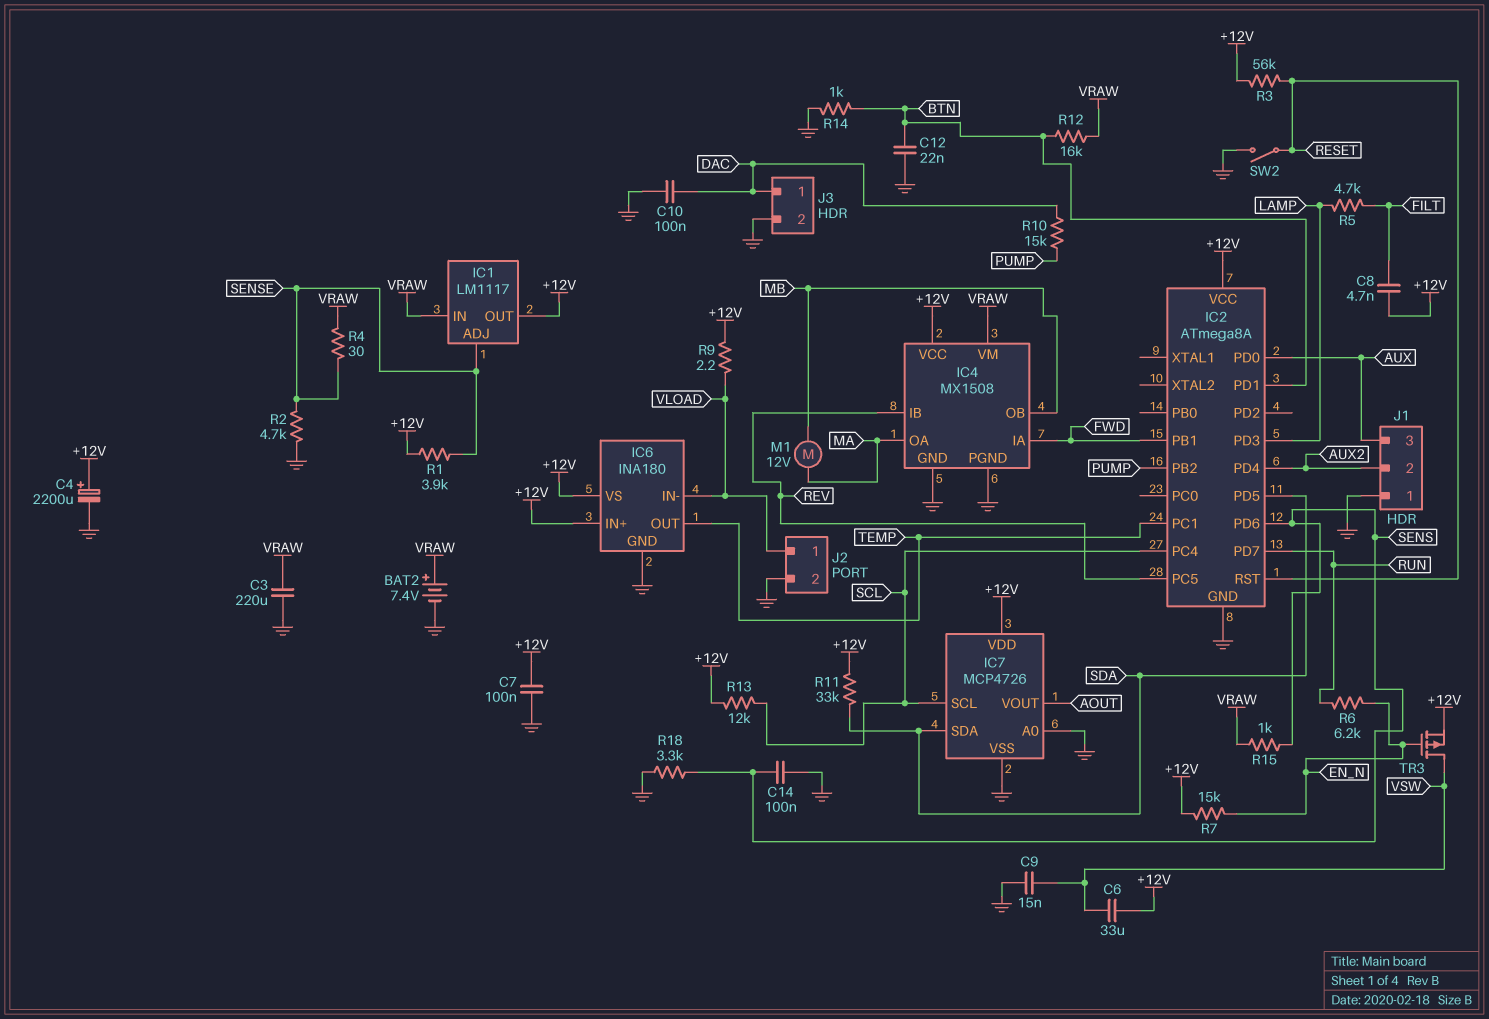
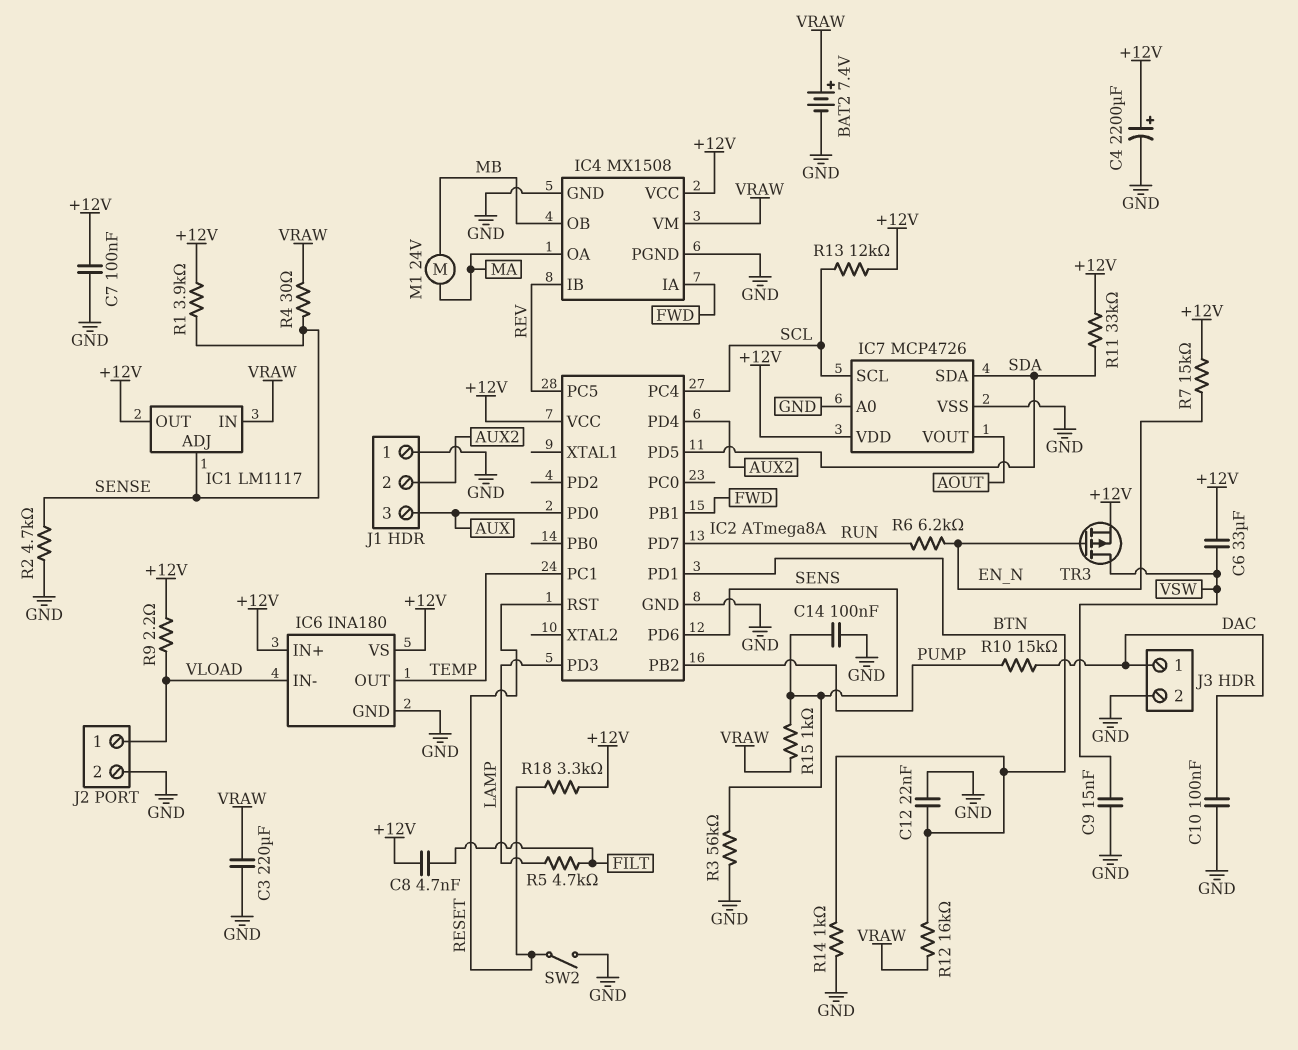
M1: motor 12V (MA, MB) -> motor 24V (MA, MB)
R3: 56k (+12V, RESET) -> 56k (GND, SENS)
R18: 3.3k (GND, SENS) -> 3.3k (+12V, RESET)

